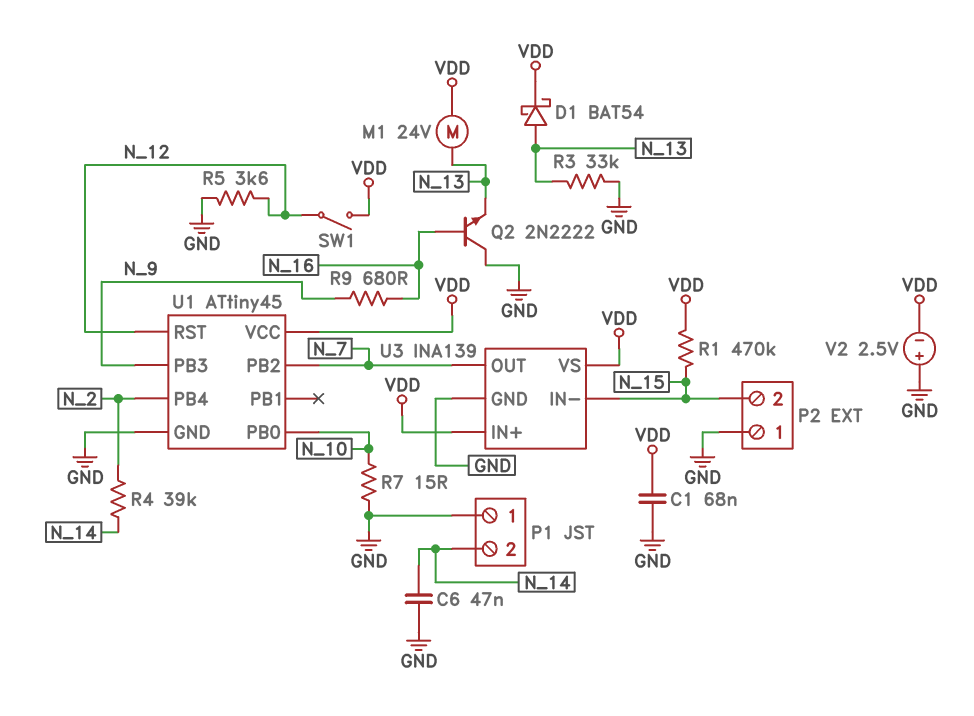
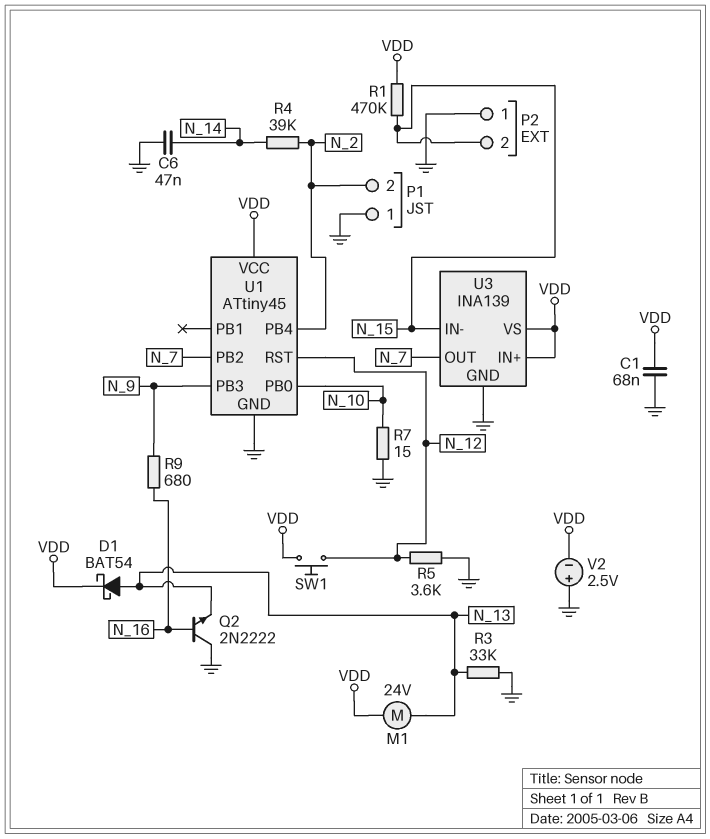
P1 pin 2: N_14 -> N_2
SW1: switch (N_12, VDD) -> button (N_12, VDD)

